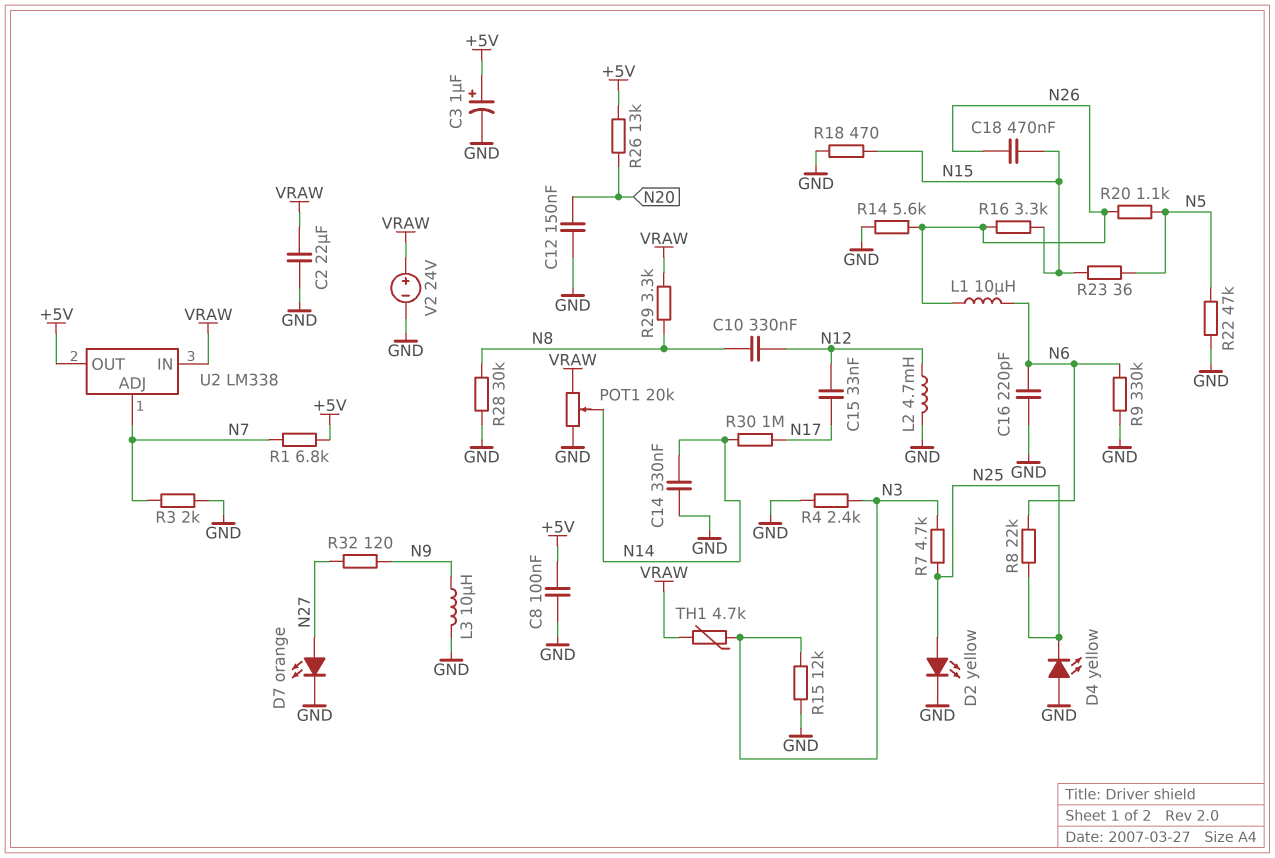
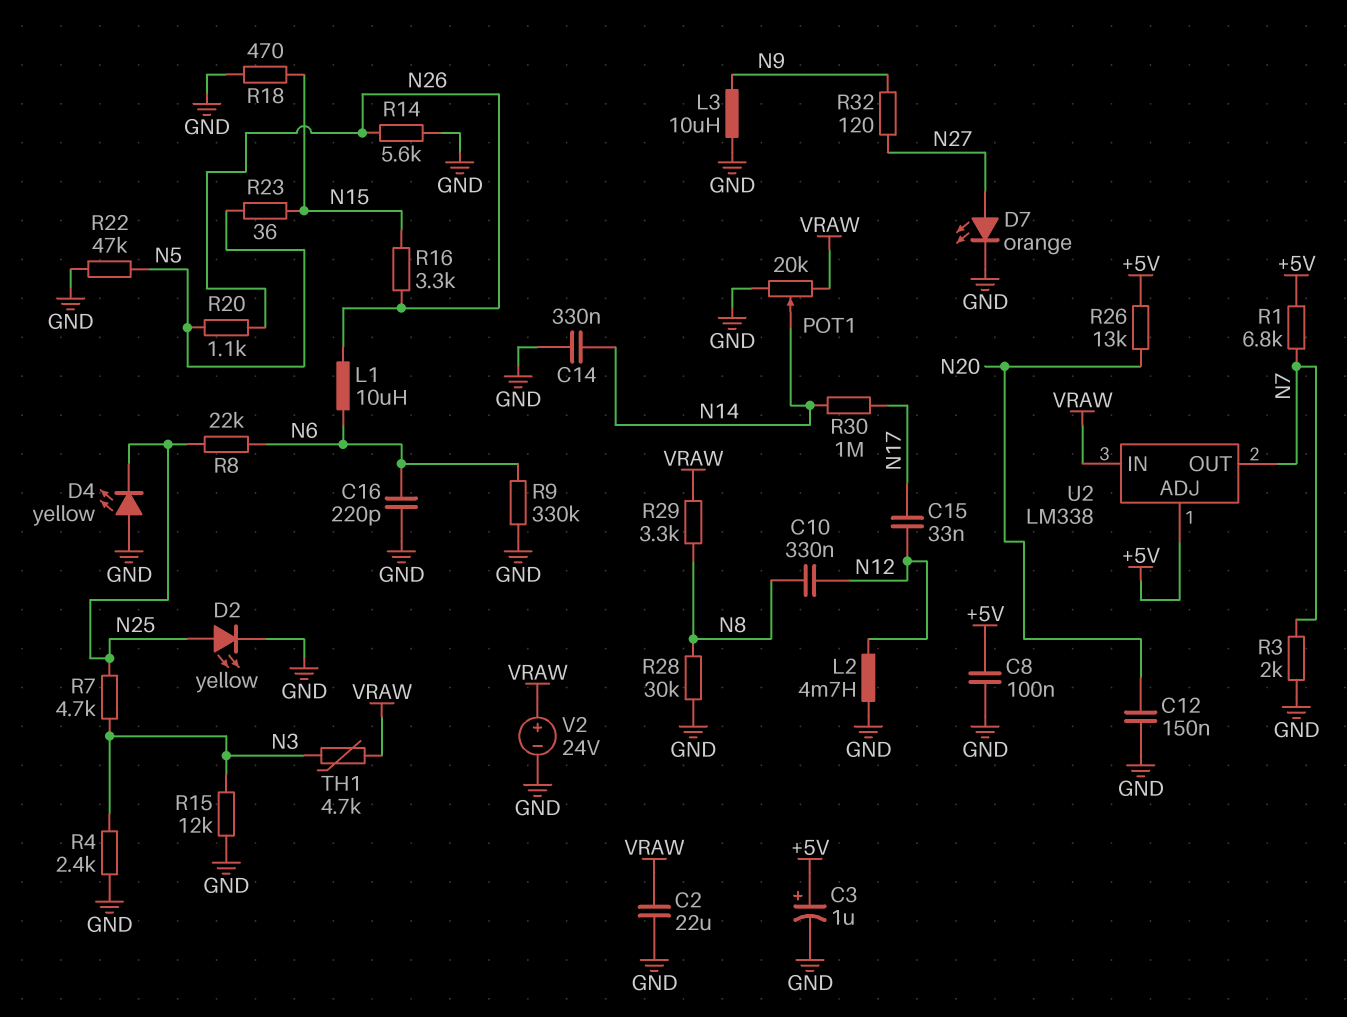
C18: 470nF (N15, N26) -> none
U2 pin ADJ: N7 -> +5V
U2 pin OUT: +5V -> N7

